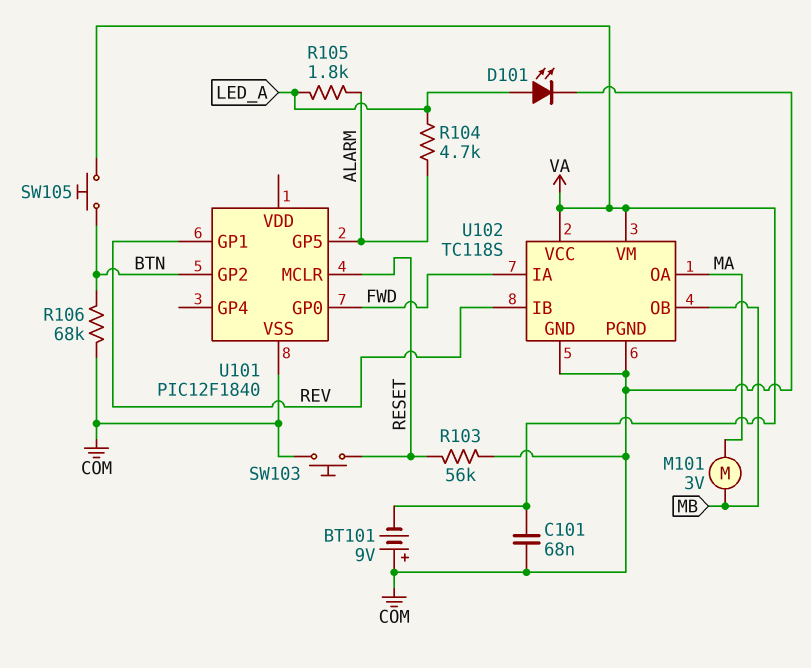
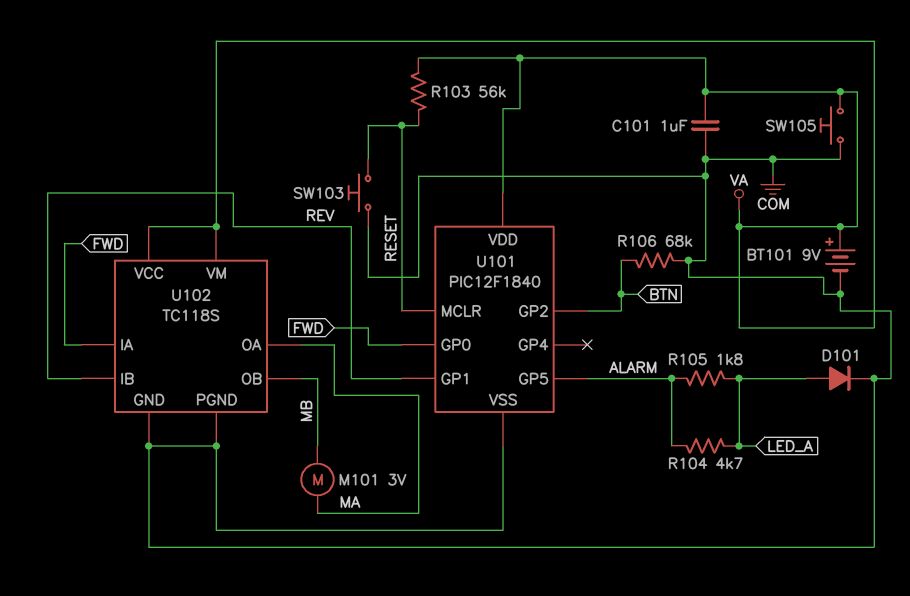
BT101: 9V (plus COM, minus VA) -> 9V (plus VA, minus COM)
C101: 68nF (COM, VA) -> 1uF (COM, VA)
D101: LED (A LED_A, K COM) -> diode (A LED_A, K COM)
R103: 56k (COM, RESET) -> 56k (RESET, VA)
SW105: button (BTN, VA) -> button (COM, VA)
U101 pin VDD: none -> VA

